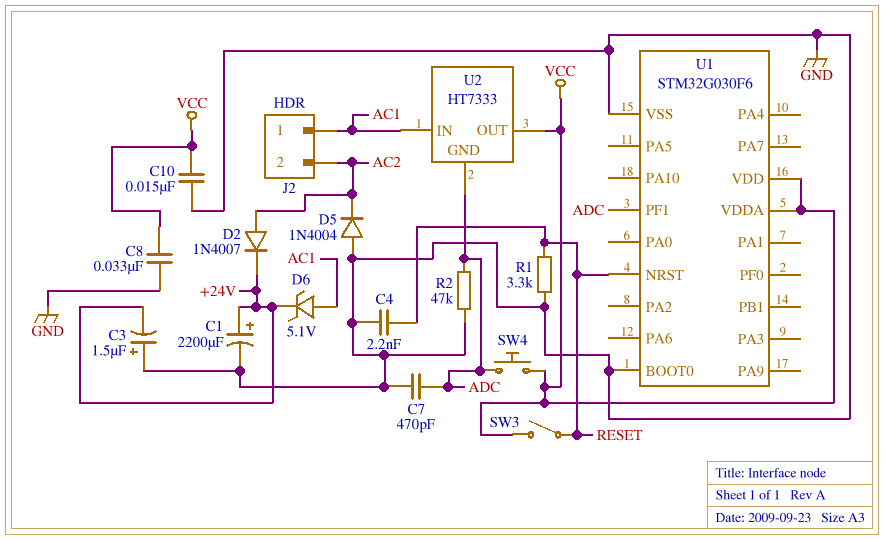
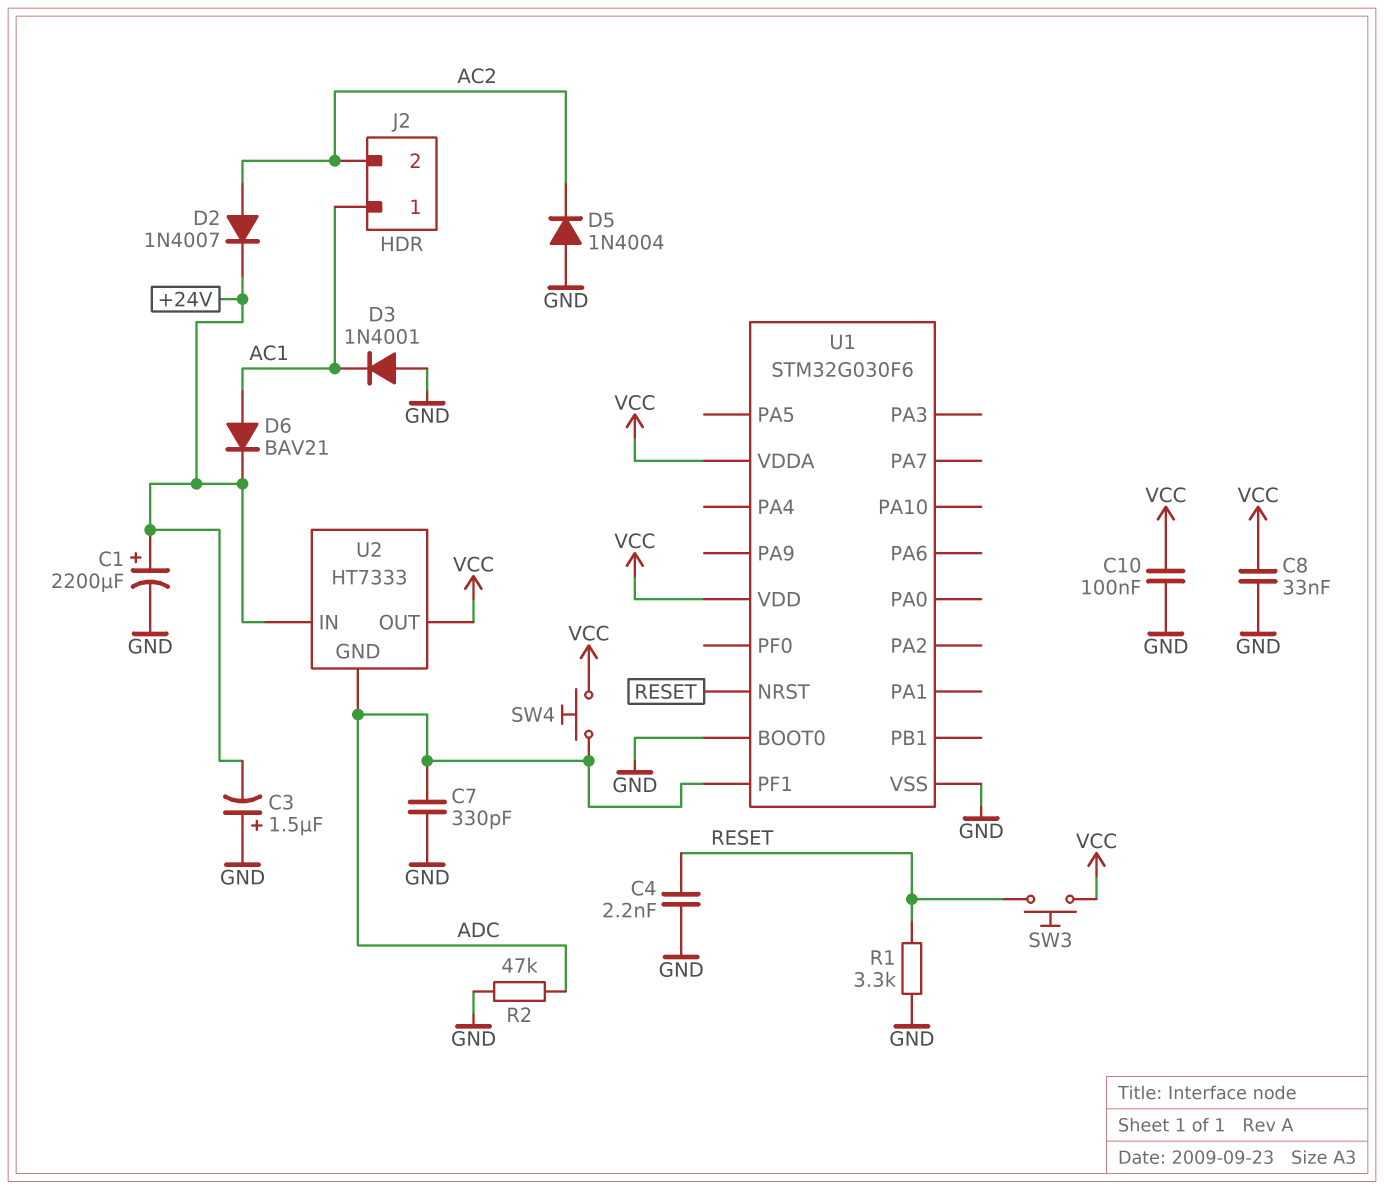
C7: 470pF (ADC, GND) -> 330pF (ADC, GND)
C10: 15nF (GND, VCC) -> 100nF (GND, VCC)
D3: none -> diode 1N4001 (A GND, K AC1)
D6: zener 5.1V (A AC1, K +24V) -> diode BAV21 (A AC1, K +24V)
SW3: switch (RESET, VCC) -> button (RESET, VCC)
U2 pin IN: AC1 -> +24V

